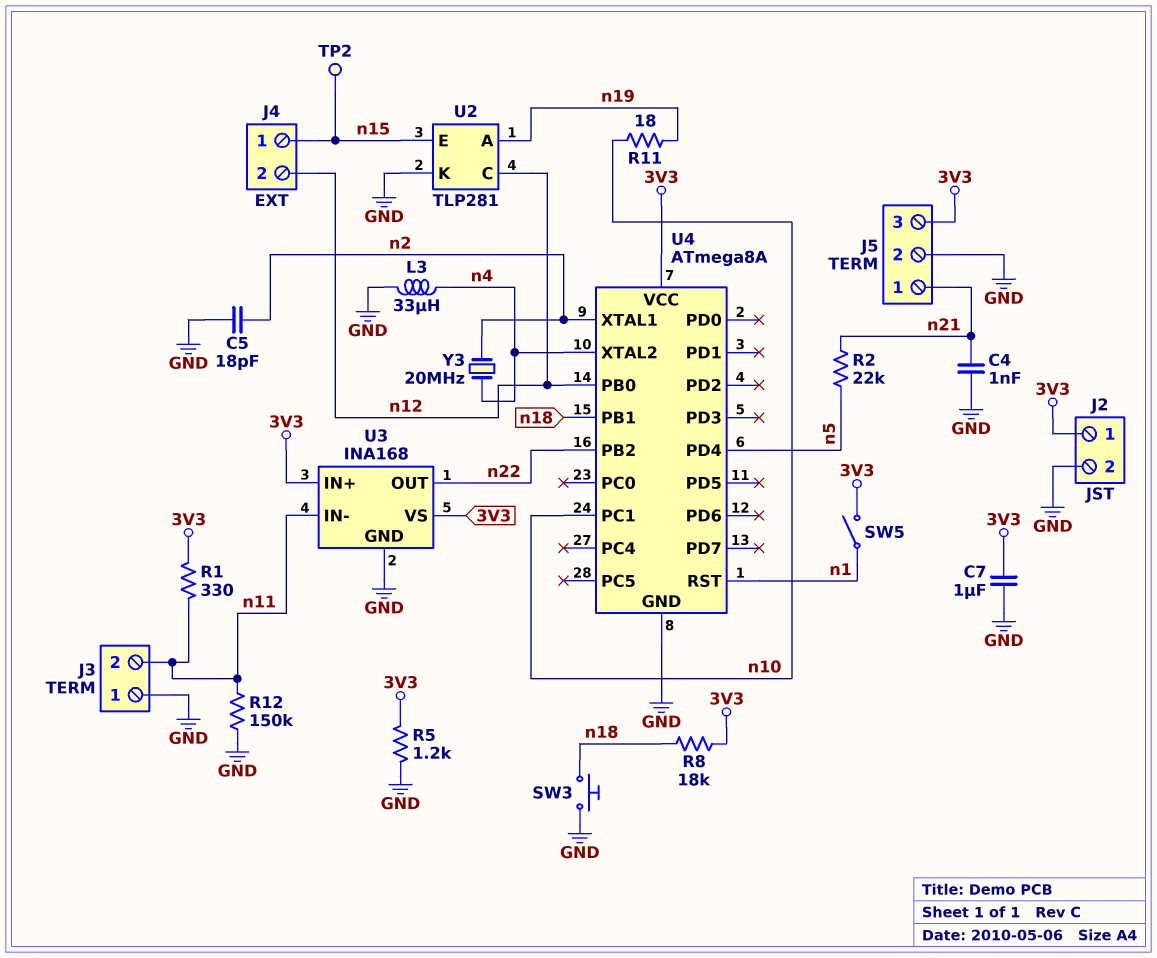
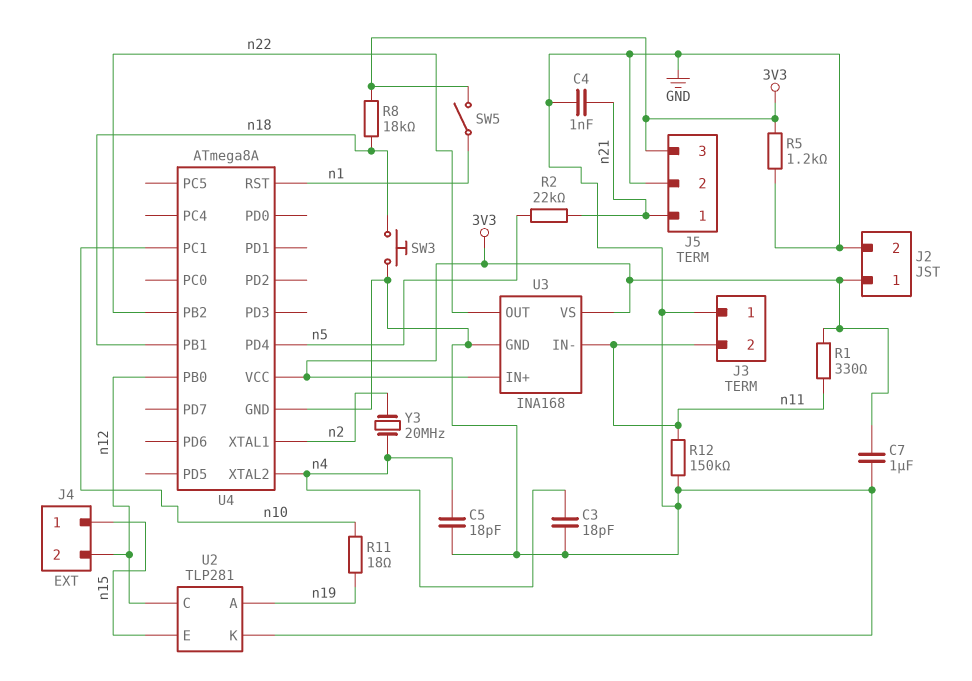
C3: none -> 18pF (GND, n4)
C5: 18pF (GND, n2) -> 18pF (GND, n4)
L3: 33uH (GND, n4) -> none
TP2: test point (n15) -> none

